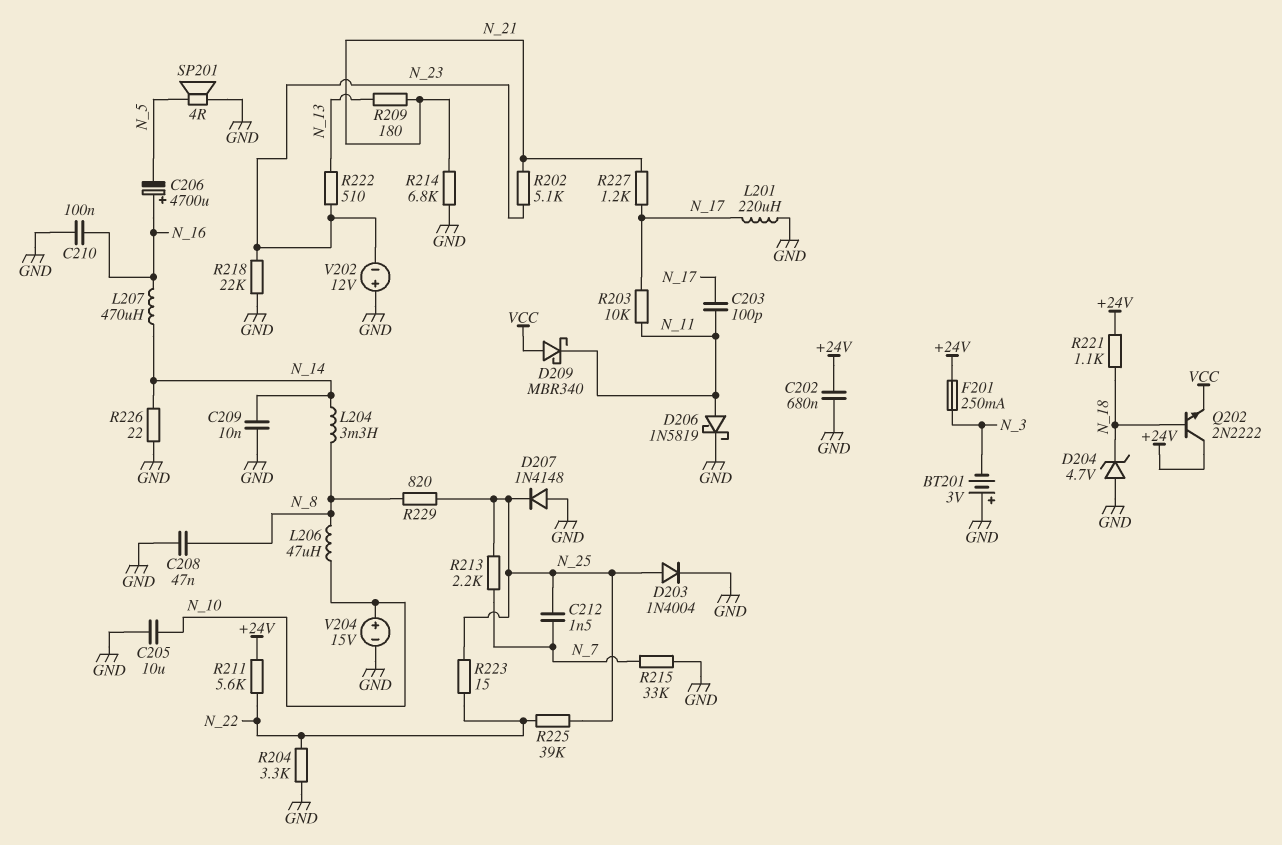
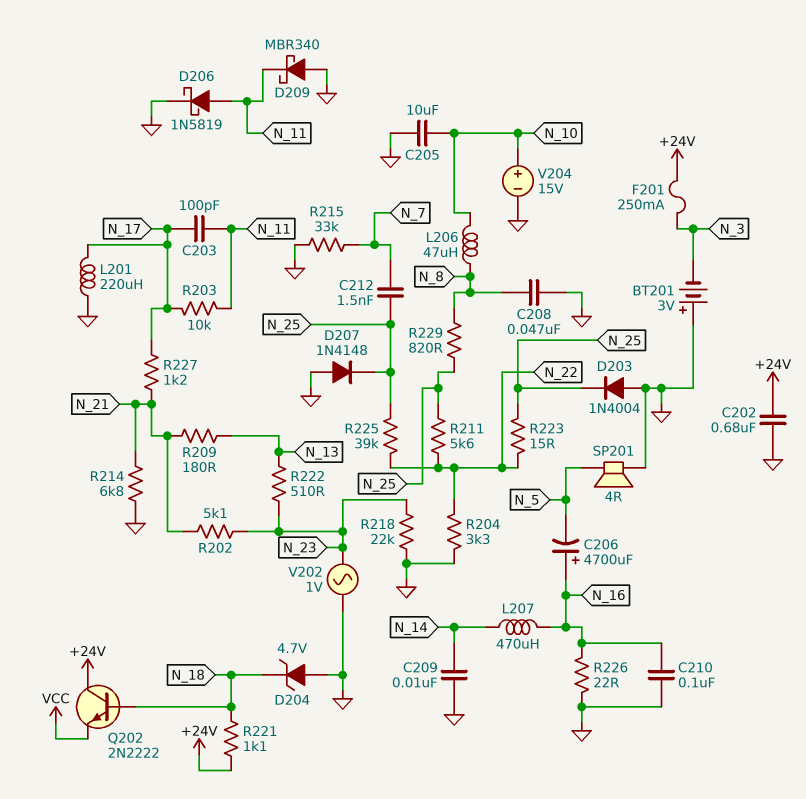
D203: diode 1N4004 (A N_25, K GND) -> diode 1N4004 (A GND, K N_25)
D209: schottky MBR340 (A VCC, K N_11) -> schottky MBR340 (A GND, K N_11)
L204: 3.3mH (N_8, N_14) -> none
R211: 5.6k (+24V, N_22) -> 5.6k (N_22, N_25)
R213: 2.2k (N_7, N_25) -> none
R226: 22 (GND, N_14) -> 22 (GND, N_16)
V202: 12V (plus GND, minus N_23) -> AC 1V (GND, N_23)

